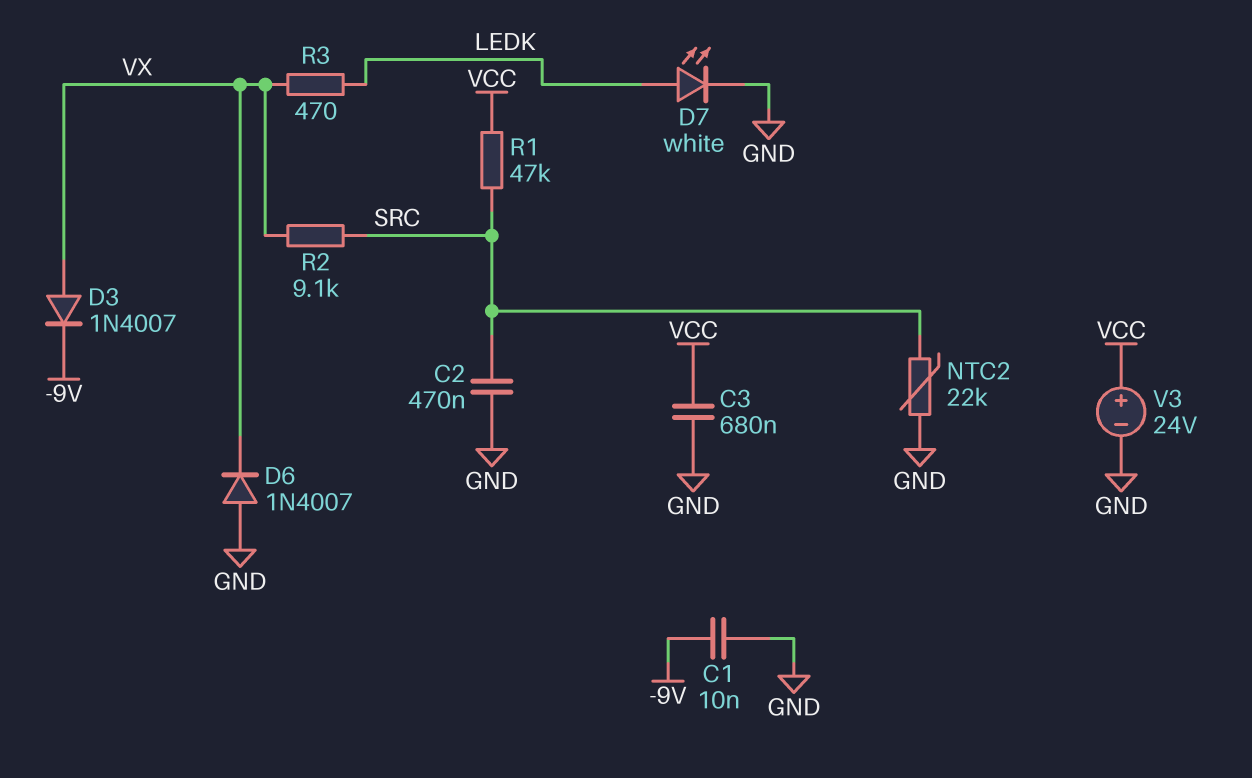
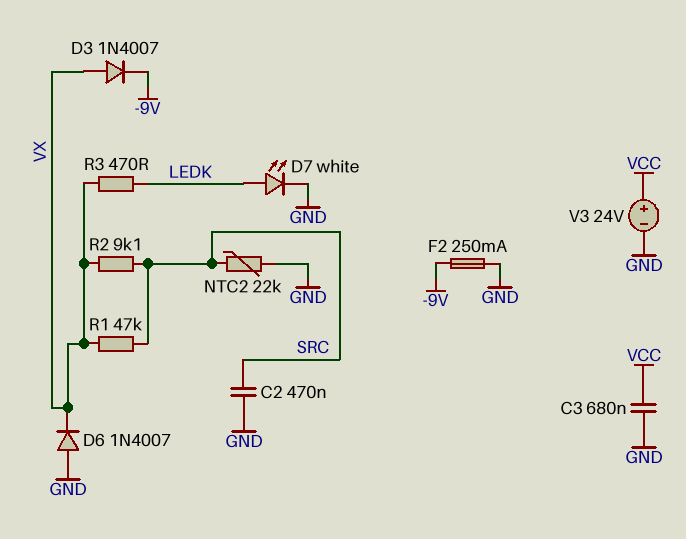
C1: 10nF (-9V, GND) -> none
F2: none -> 250mA (-9V, GND)
R1: 47k (SRC, VCC) -> 47k (SRC, VX)

